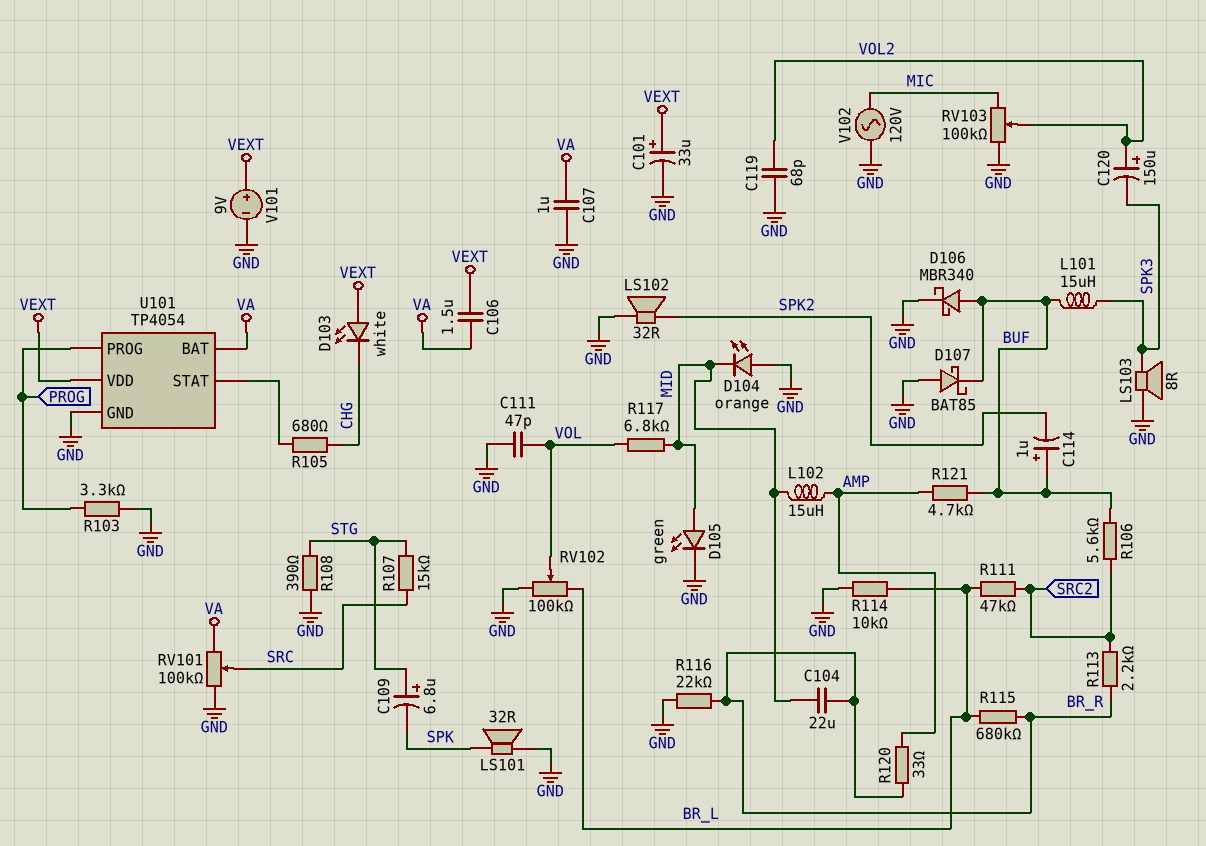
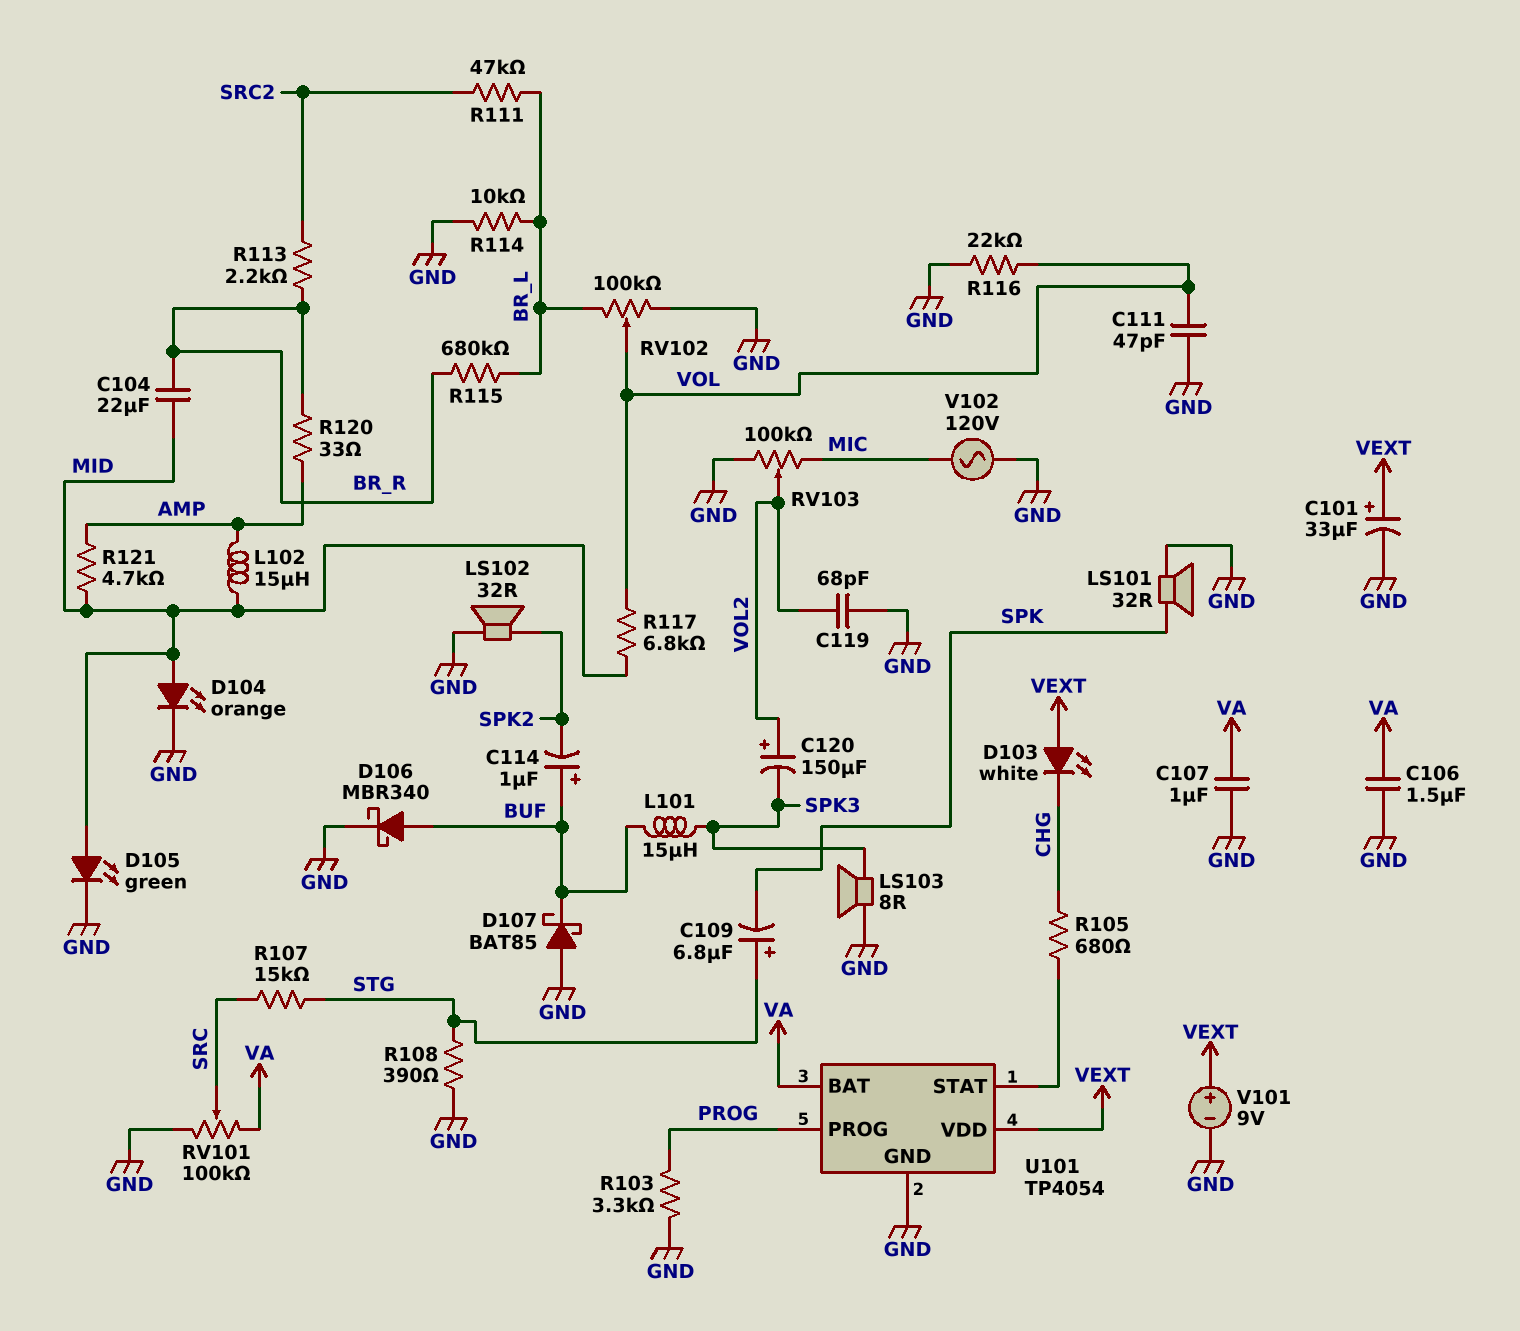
C106: 1.5uF (VA, VEXT) -> 1.5uF (GND, VA)
D104: LED orange (A GND, K MID) -> LED orange (A MID, K GND)
R106: 5.6k (BUF, SRC2) -> none
R116: 22k (BR_R, GND) -> 22k (GND, VOL)
R121: 4.7k (AMP, BUF) -> 4.7k (AMP, MID)

